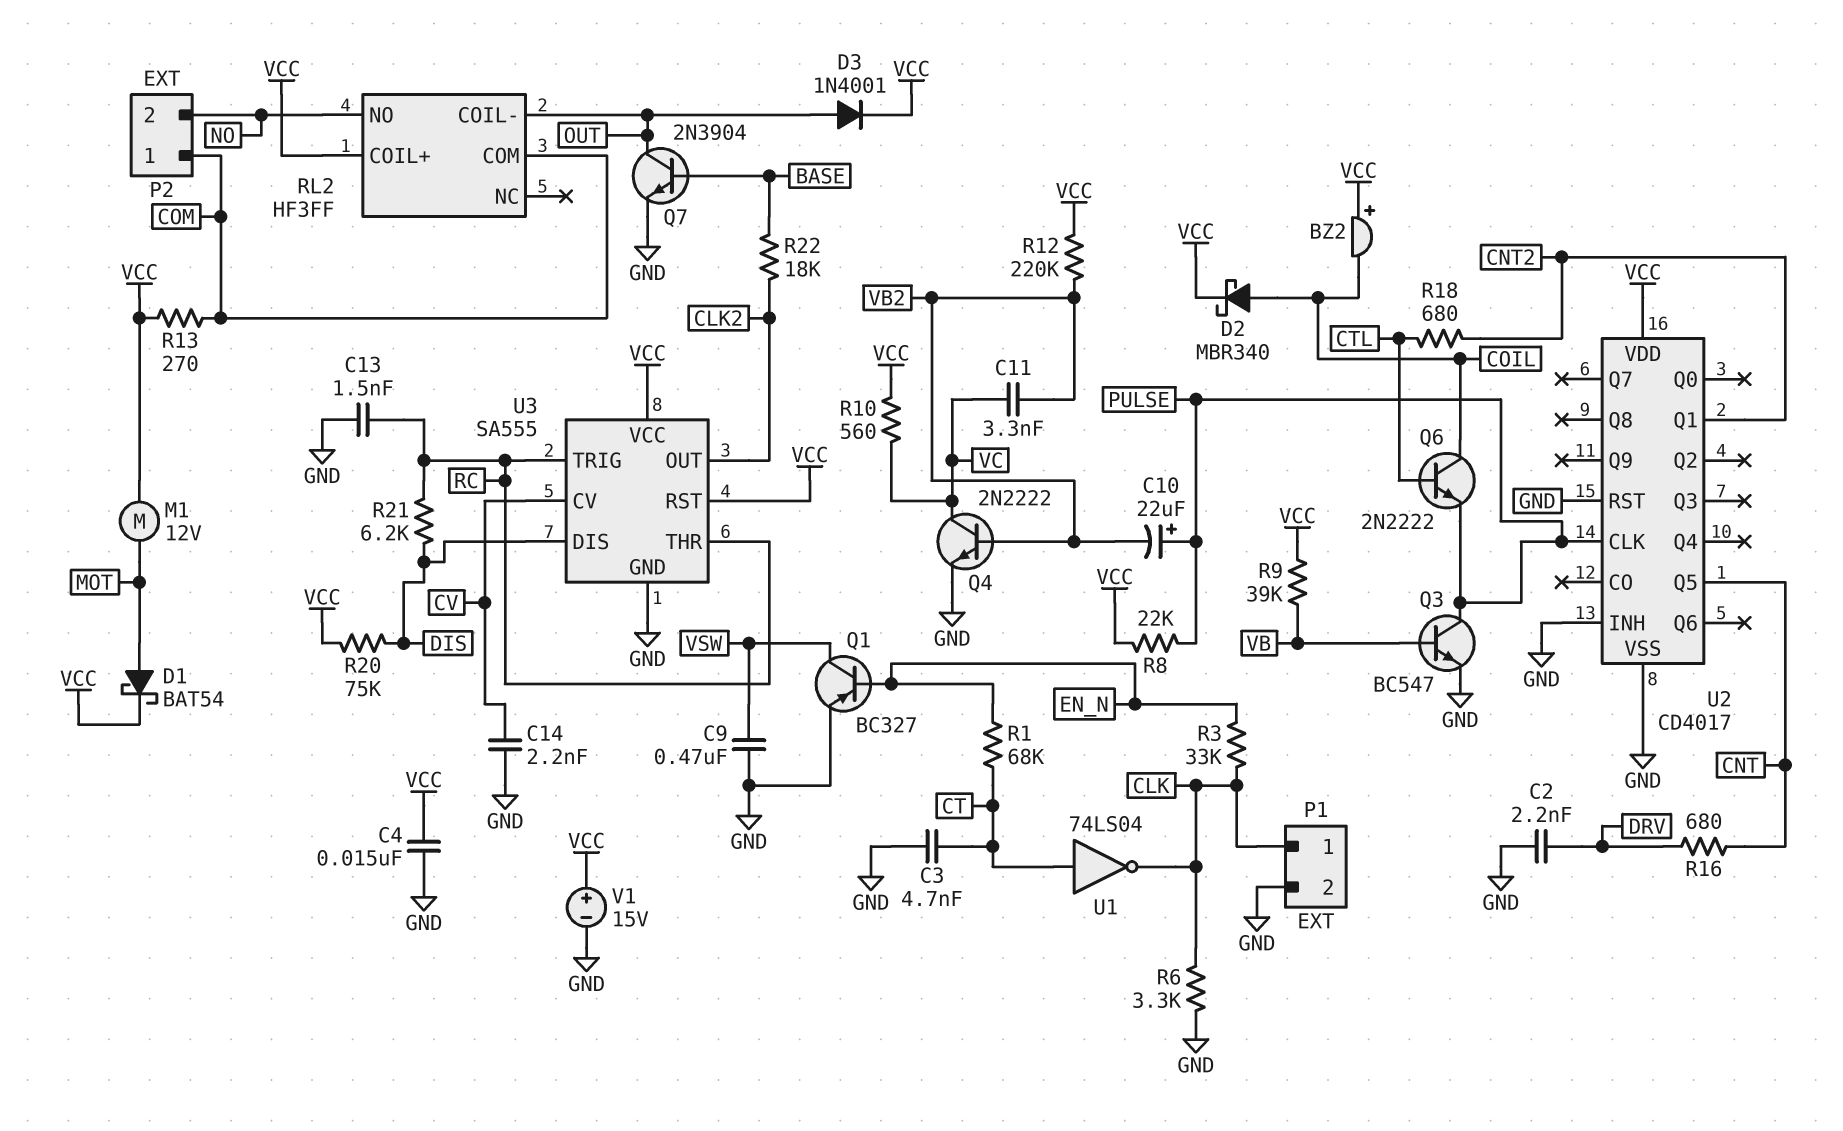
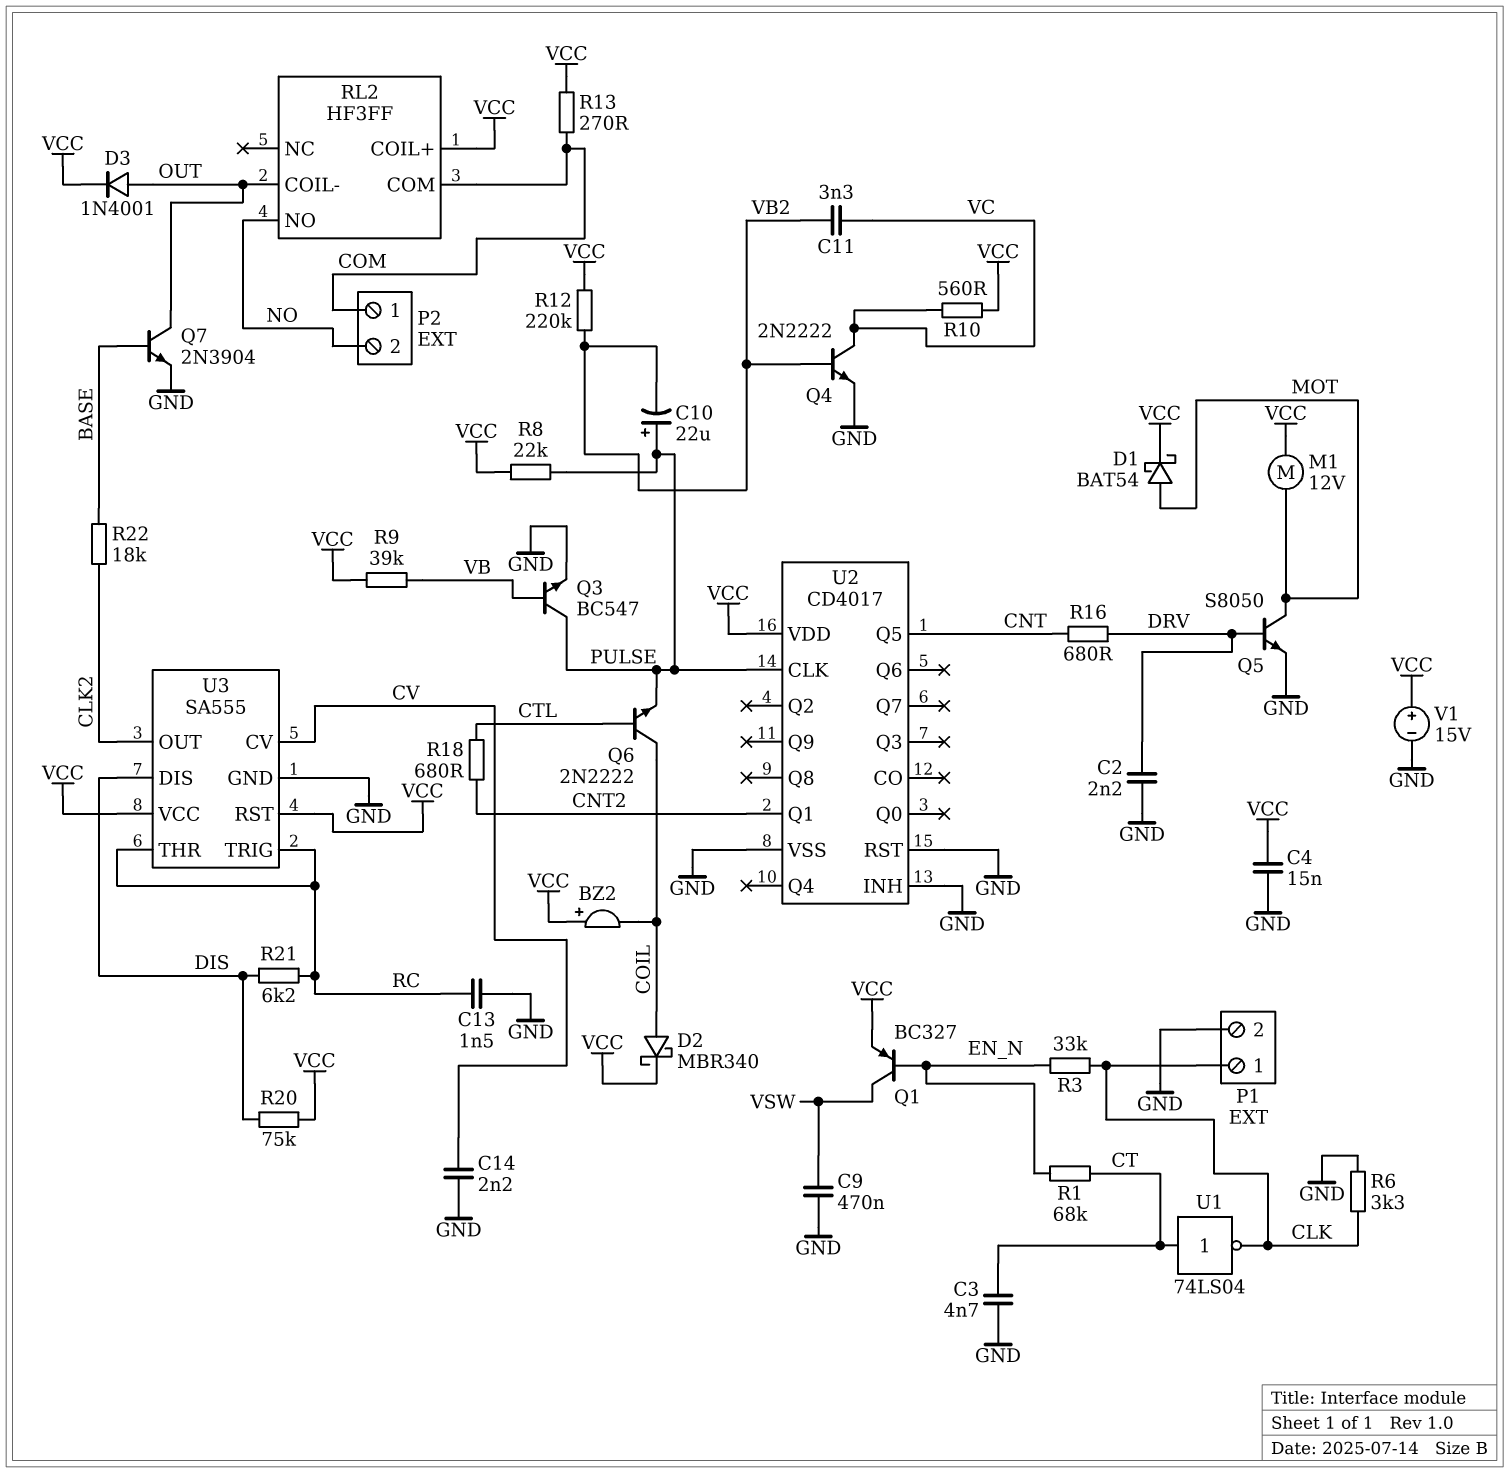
Q1: PNP BC327 (B EN_N, C VSW, E GND) -> PNP BC327 (B EN_N, C VSW, E VCC)
Q5: none -> NPN S8050 (B DRV, C MOT, E GND)

